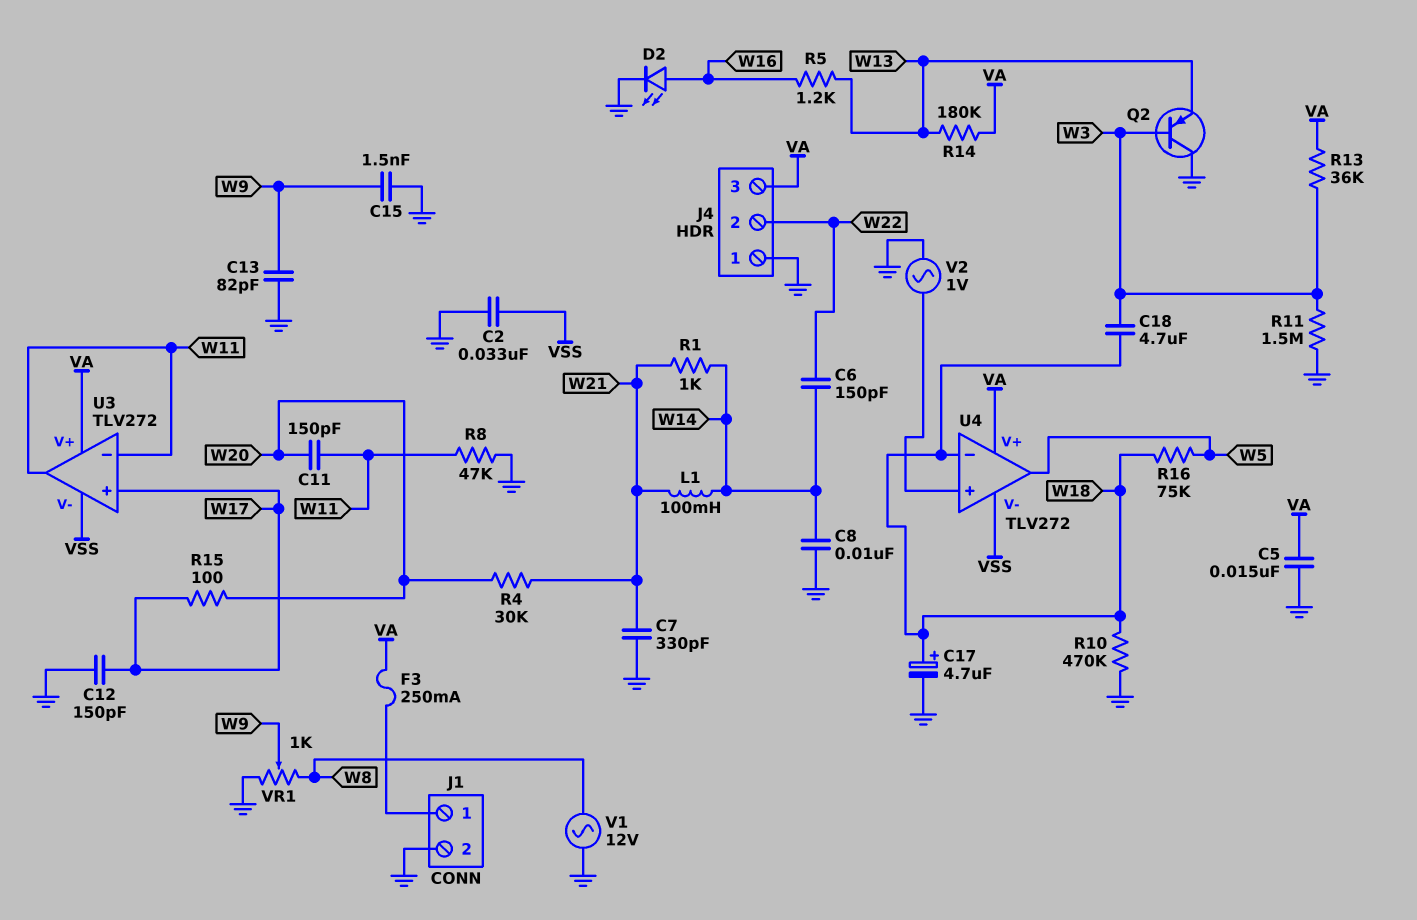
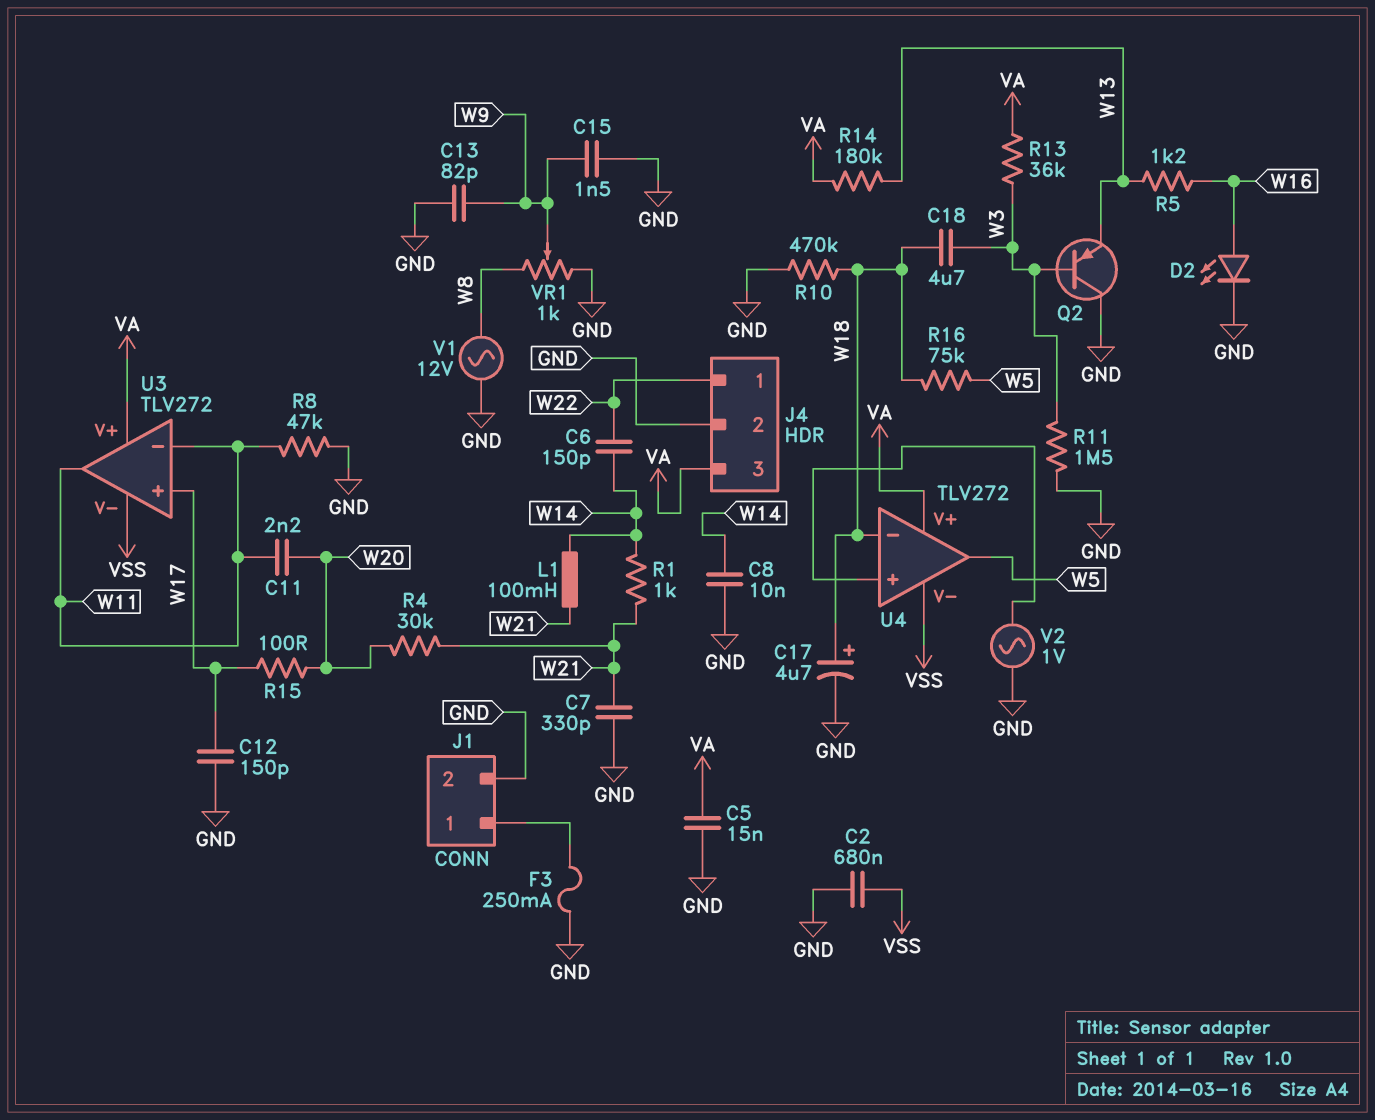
C2: 33nF (GND, VSS) -> 680nF (GND, VSS)
C11: 150pF (W11, W20) -> 2.2nF (W11, W20)
F3: 250mA (J1/1, VA) -> 250mA (GND, J1/1)
J4 pin 1: GND -> W22
J4 pin 2: W22 -> GND

